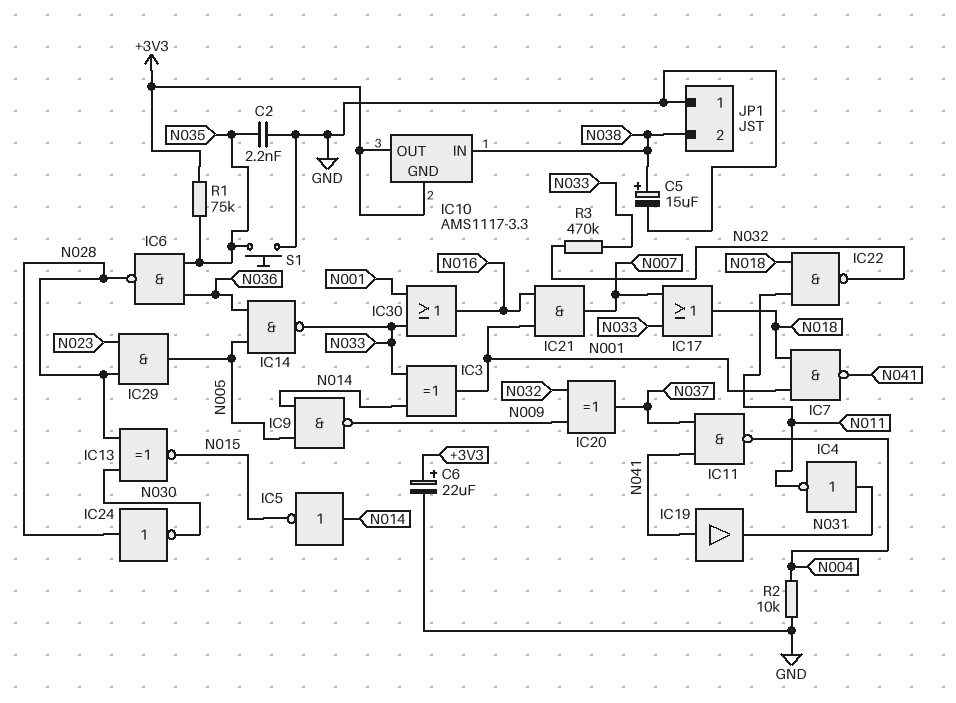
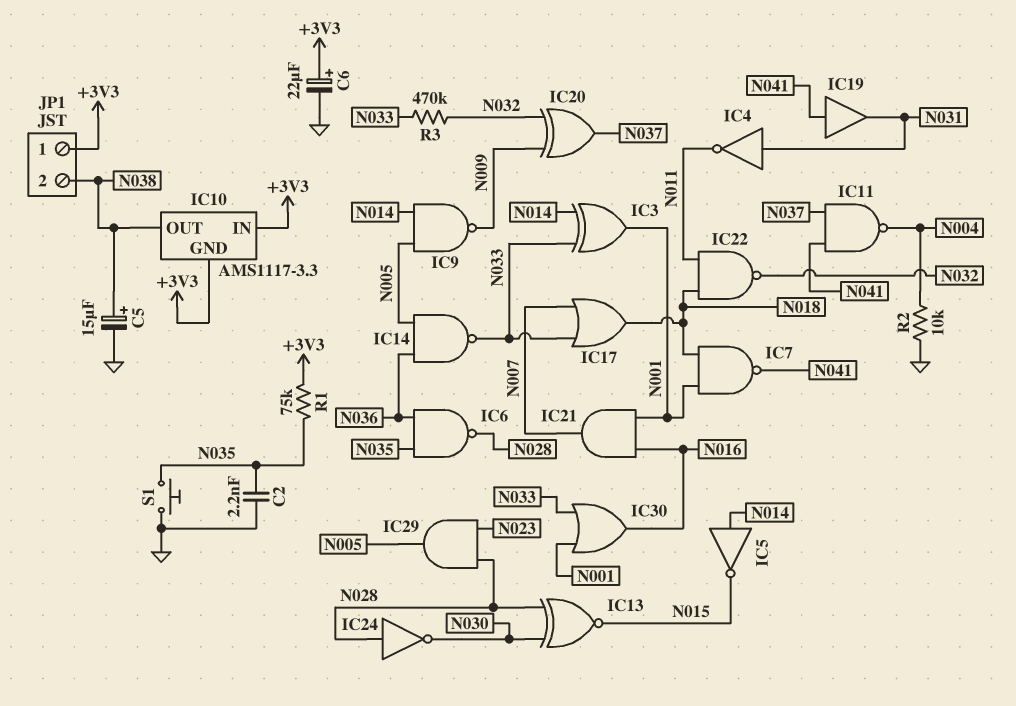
IC10 pin IN: N038 -> +3V3
IC10 pin OUT: +3V3 -> N038
JP1 pin 1: GND -> +3V3

